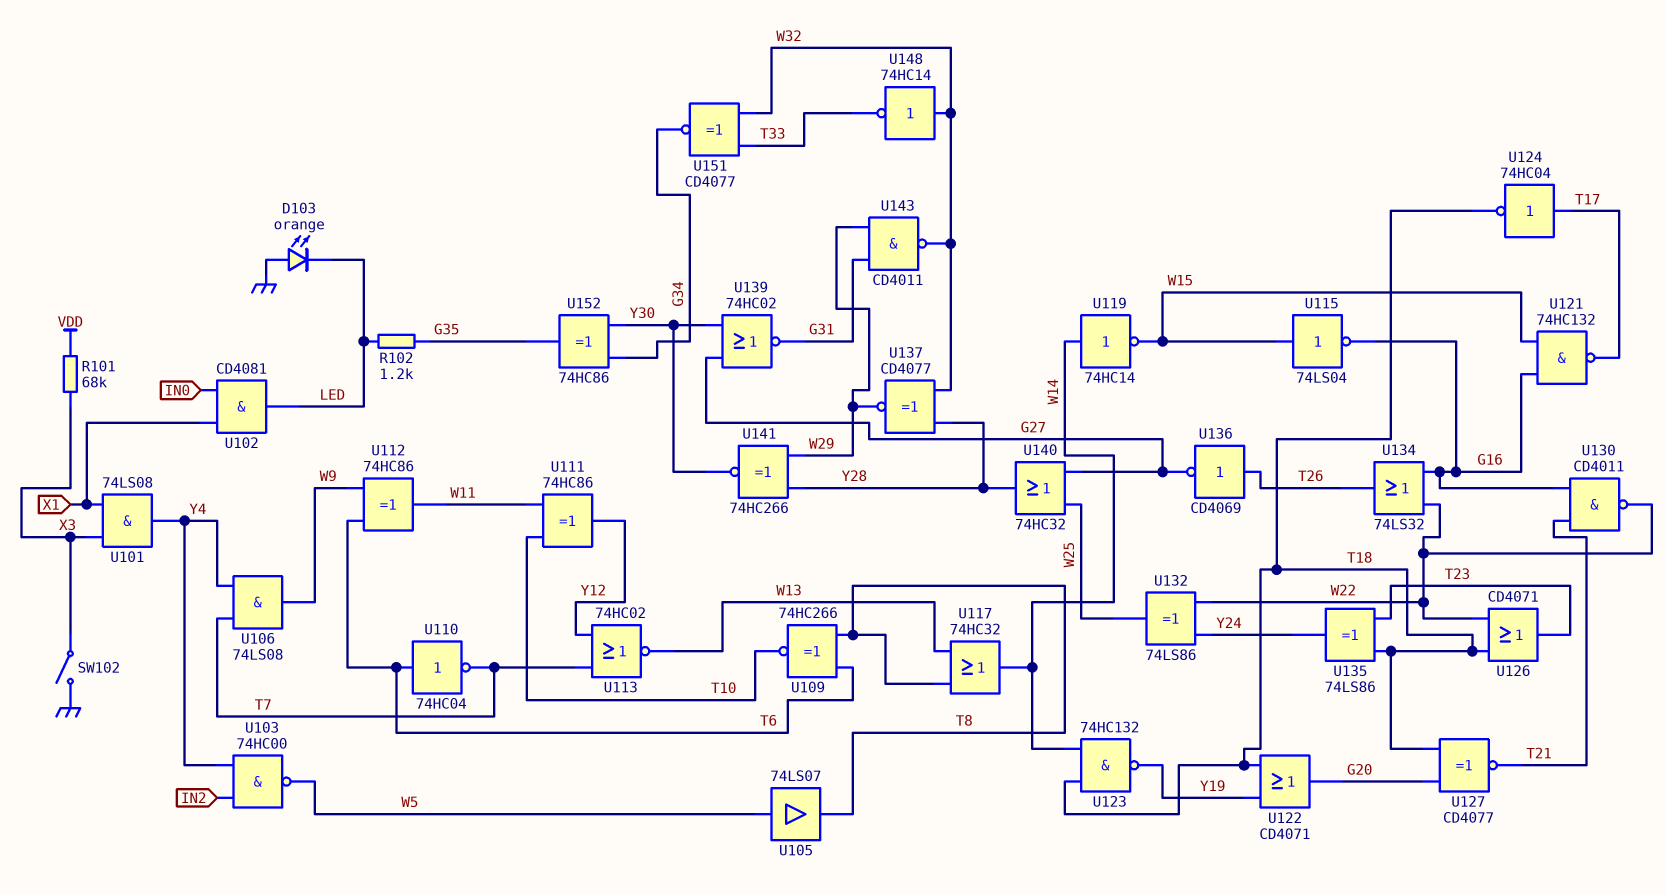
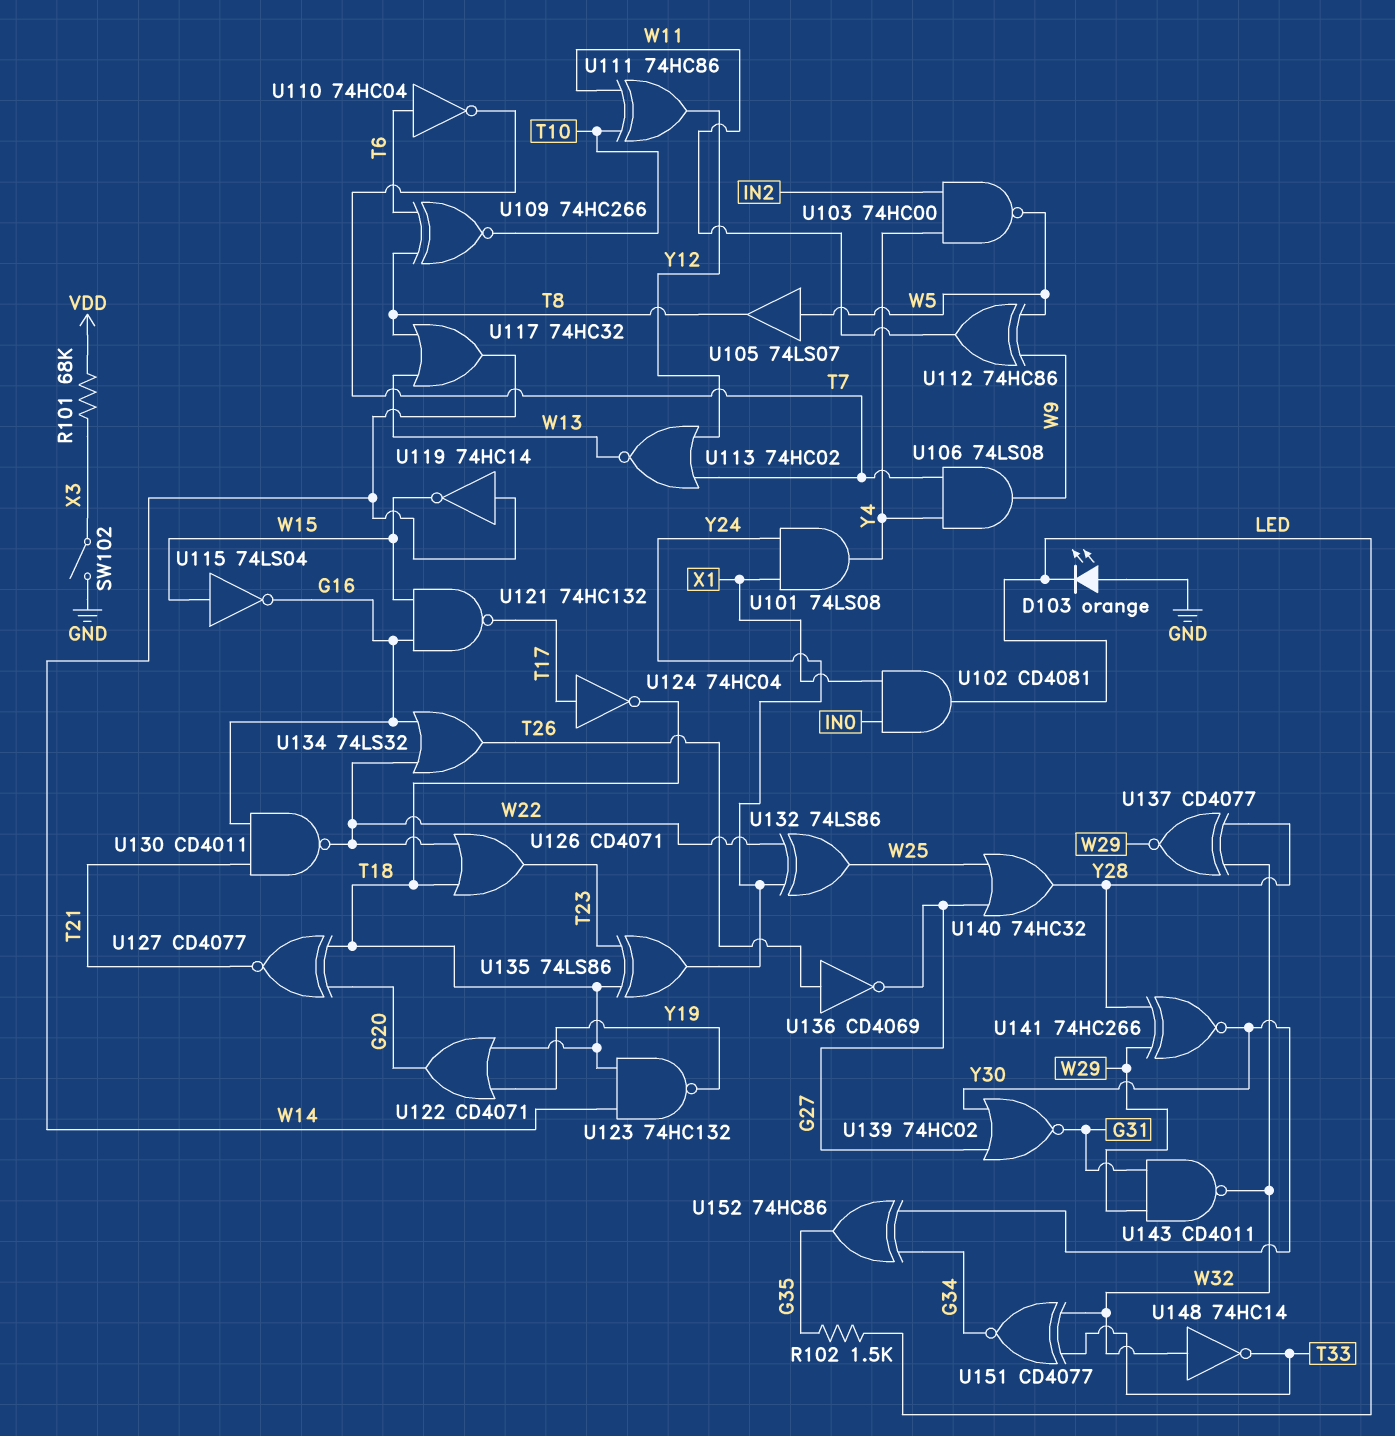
R102: 1.2k (G35, LED) -> 1.5k (G35, LED)
U101: AND 74LS08 (in X1, in X3, out Y4) -> AND 74LS08 (in X1, in Y24, out Y4)
U112: XOR 74HC86 (in T6, in W9, out W11) -> XOR 74HC86 (in W5, in W9, out W11)

